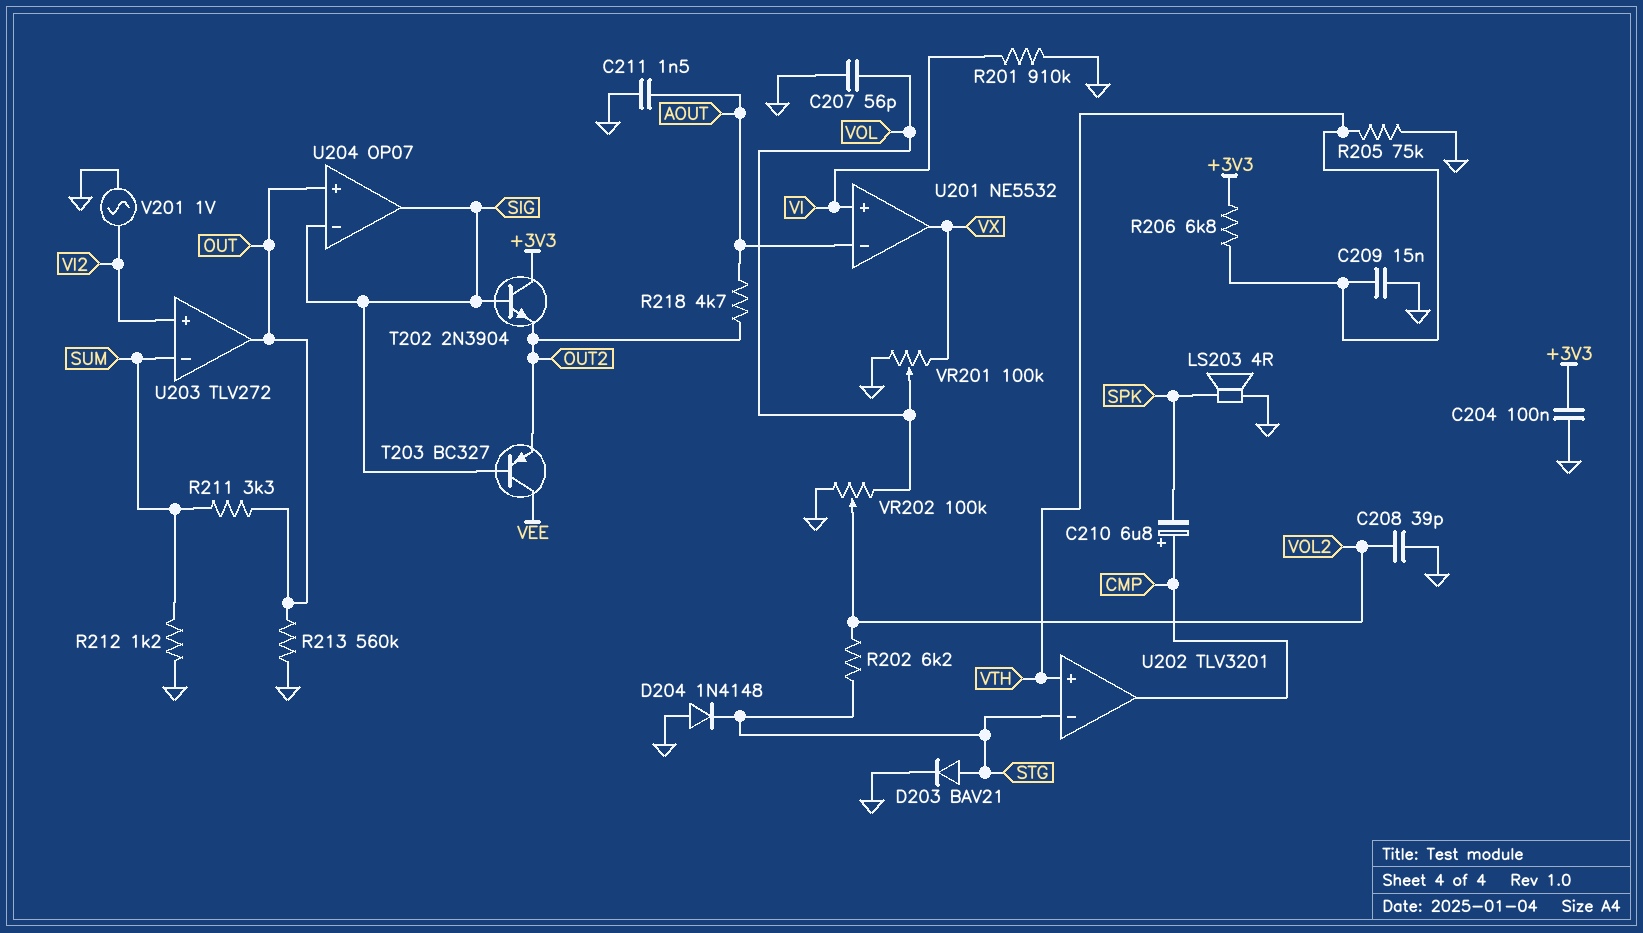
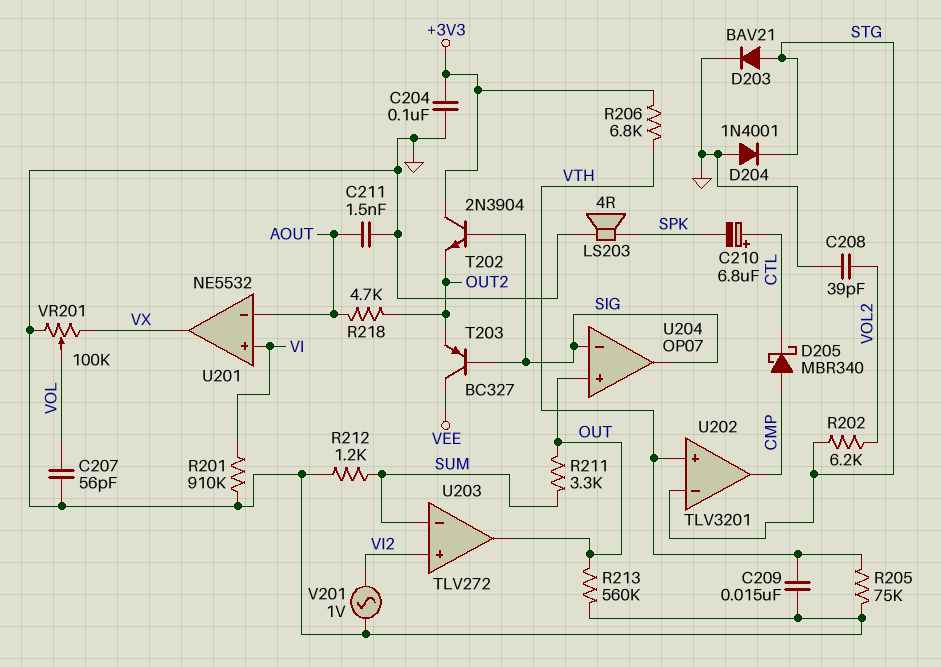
C210: 6.8uF (plus CMP, minus SPK) -> 6.8uF (plus CTL, minus SPK)
D204: diode 1N4148 (A GND, K STG) -> diode 1N4001 (A GND, K STG)
D205: none -> schottky MBR340 (A CMP, K CTL)
VR202: 100k (GND, VOL, wiper VOL2) -> none

